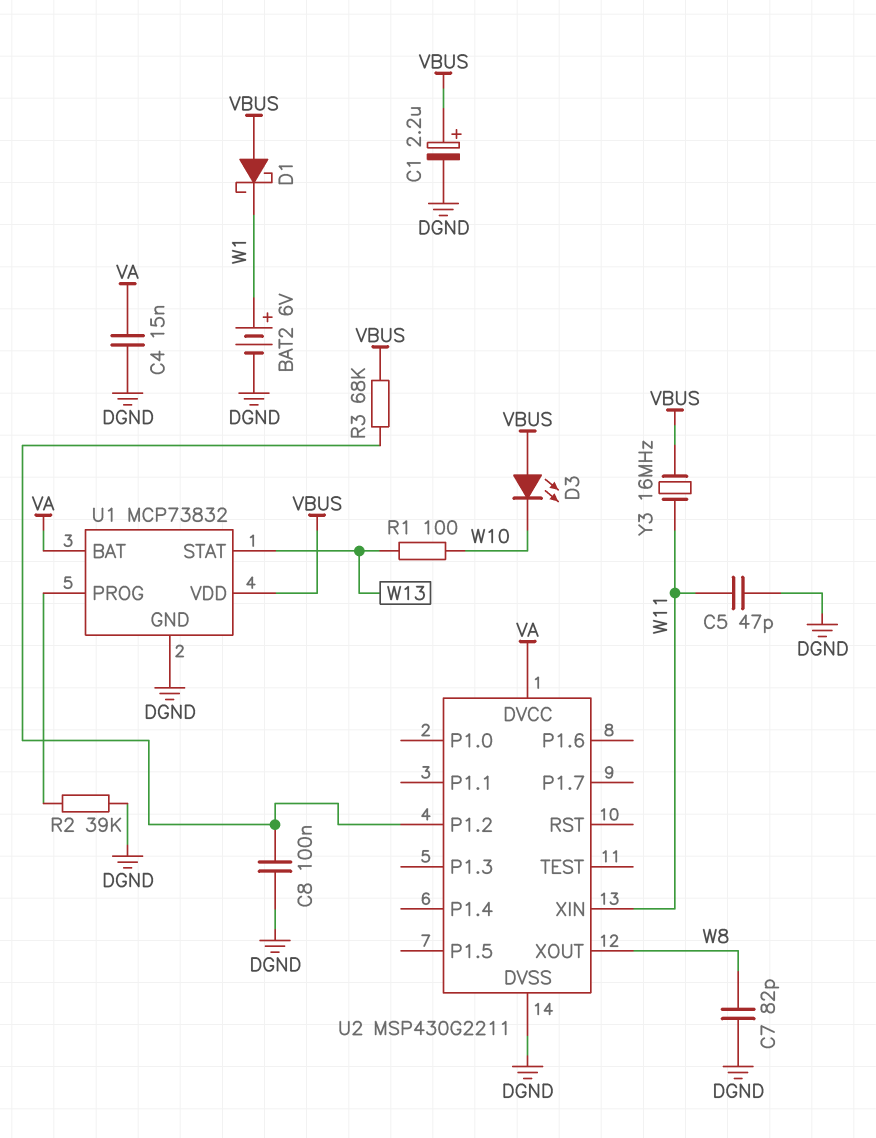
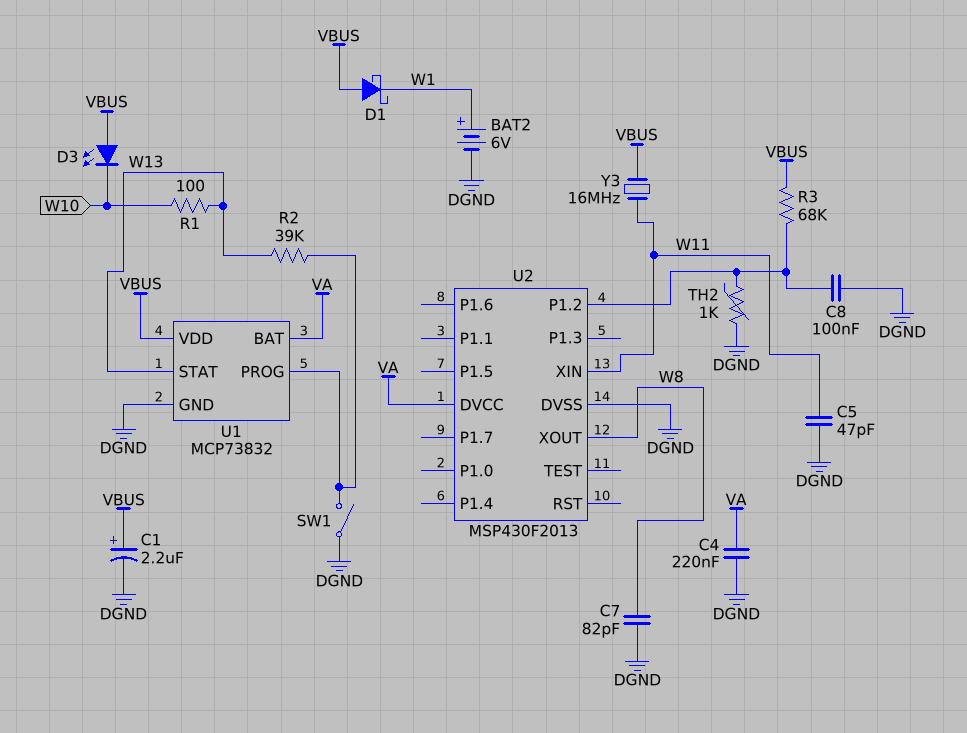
C4: 15nF (DGND, VA) -> 220nF (DGND, VA)
R2: 39k (DGND, U1/PROG) -> 39k (U1/PROG, W13)
SW1: none -> switch (DGND, U1/PROG)
TH2: none -> 1k (DGND, U2/P1.2)
U2: MSP430G2211 -> MSP430F2013

